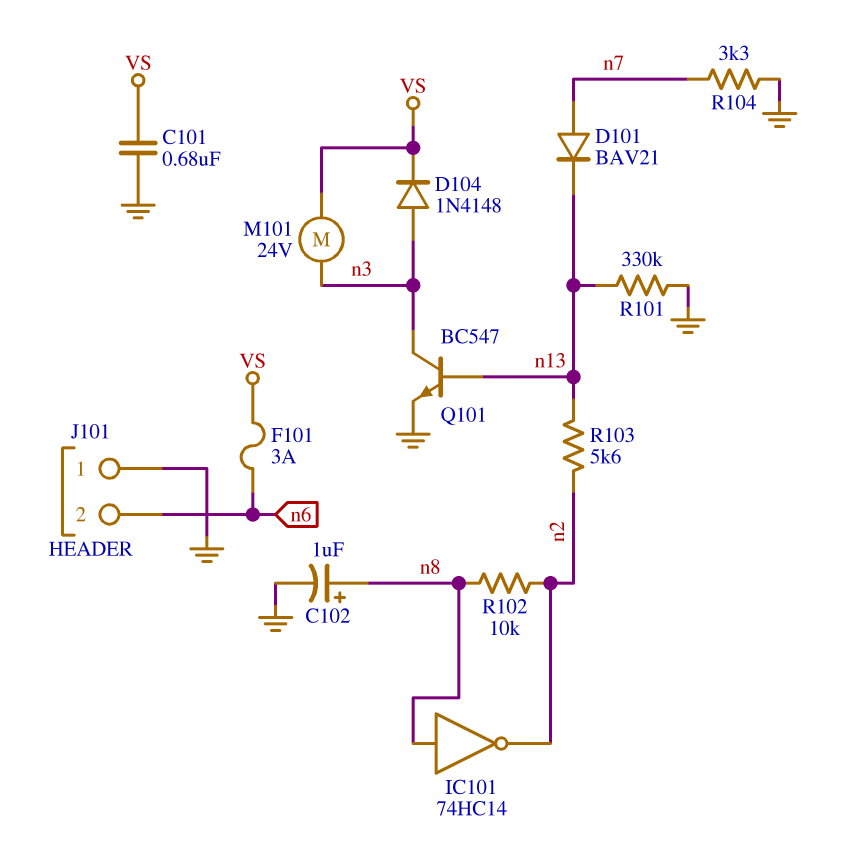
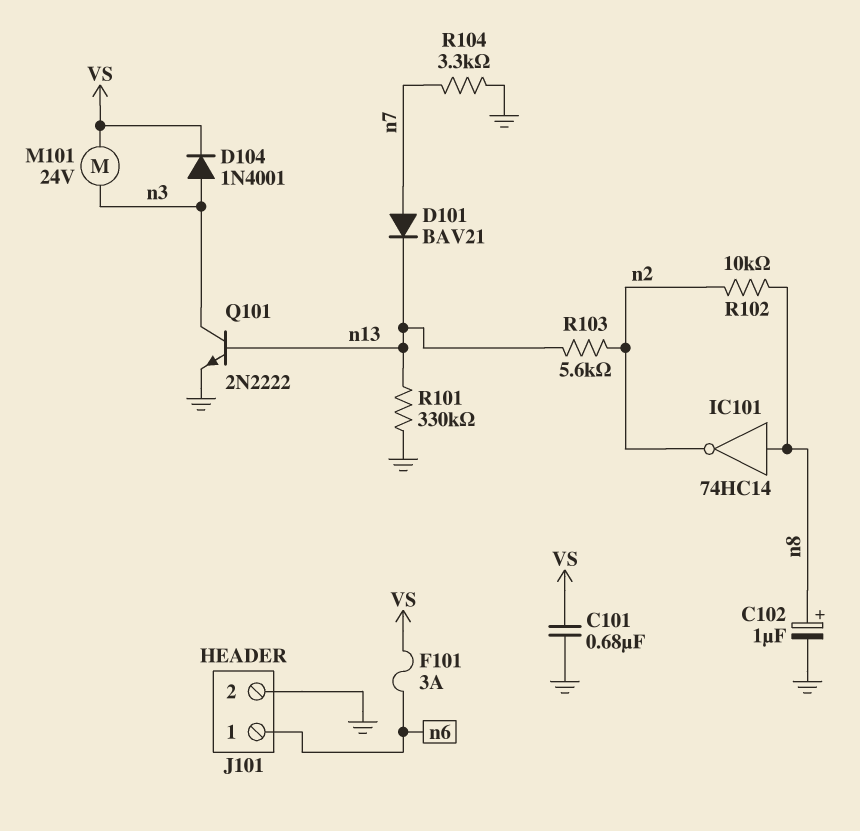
D104: diode 1N4148 (A n3, K VS) -> diode 1N4001 (A n3, K VS)
J101 pin 1: GND -> n6
J101 pin 2: n6 -> GND
Q101: NPN BC547 (B n13, C n3, E GND) -> NPN 2N2222 (B n13, C n3, E GND)

